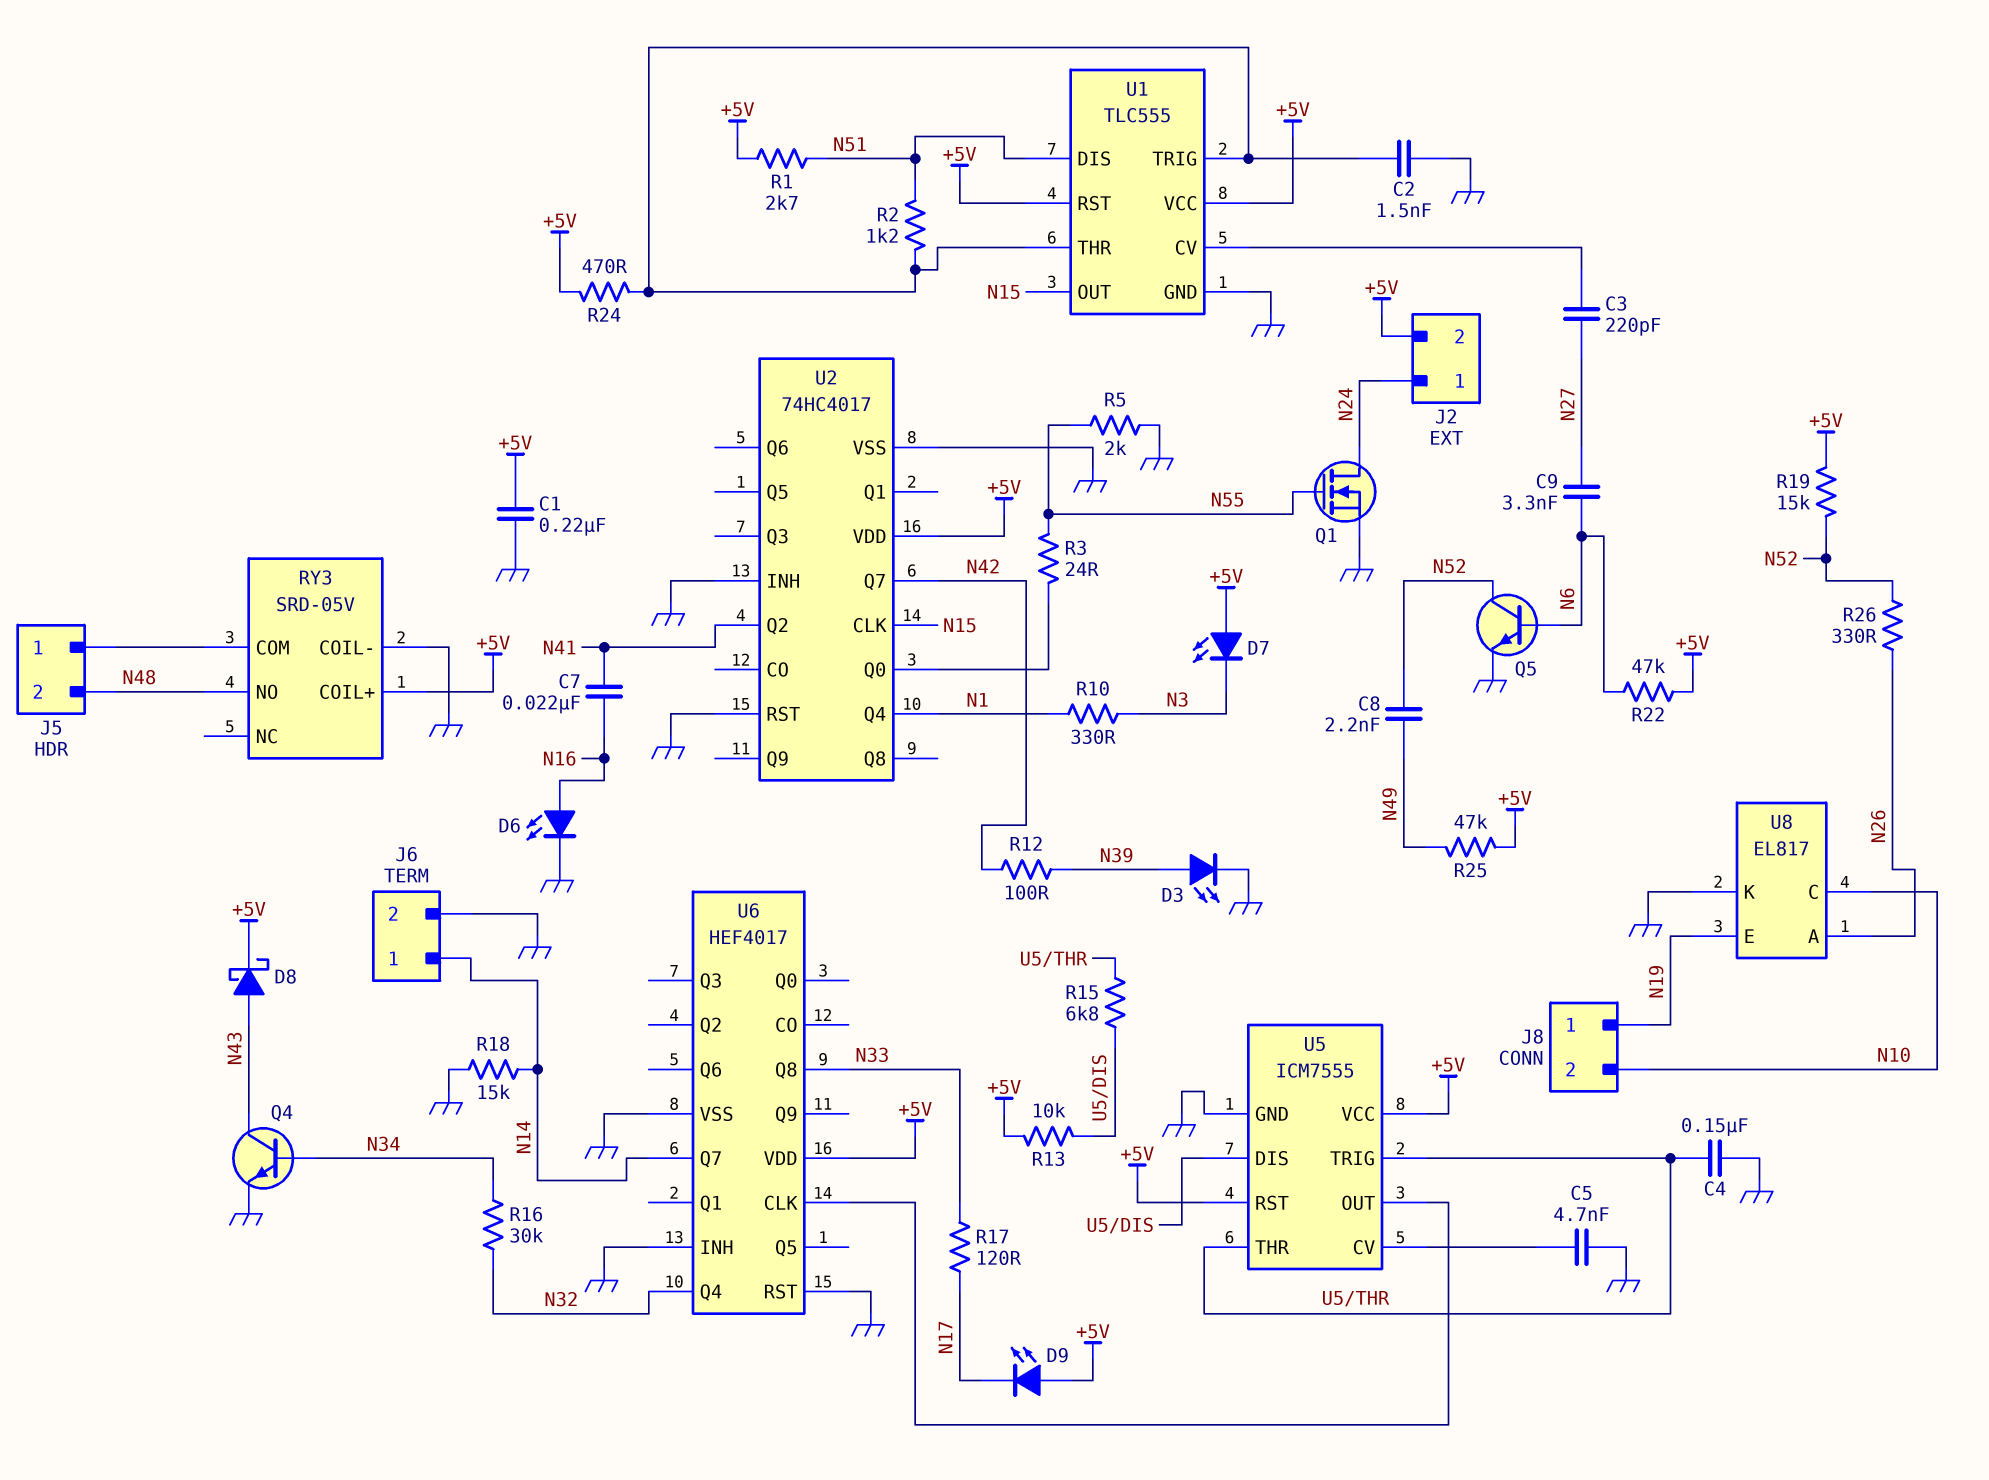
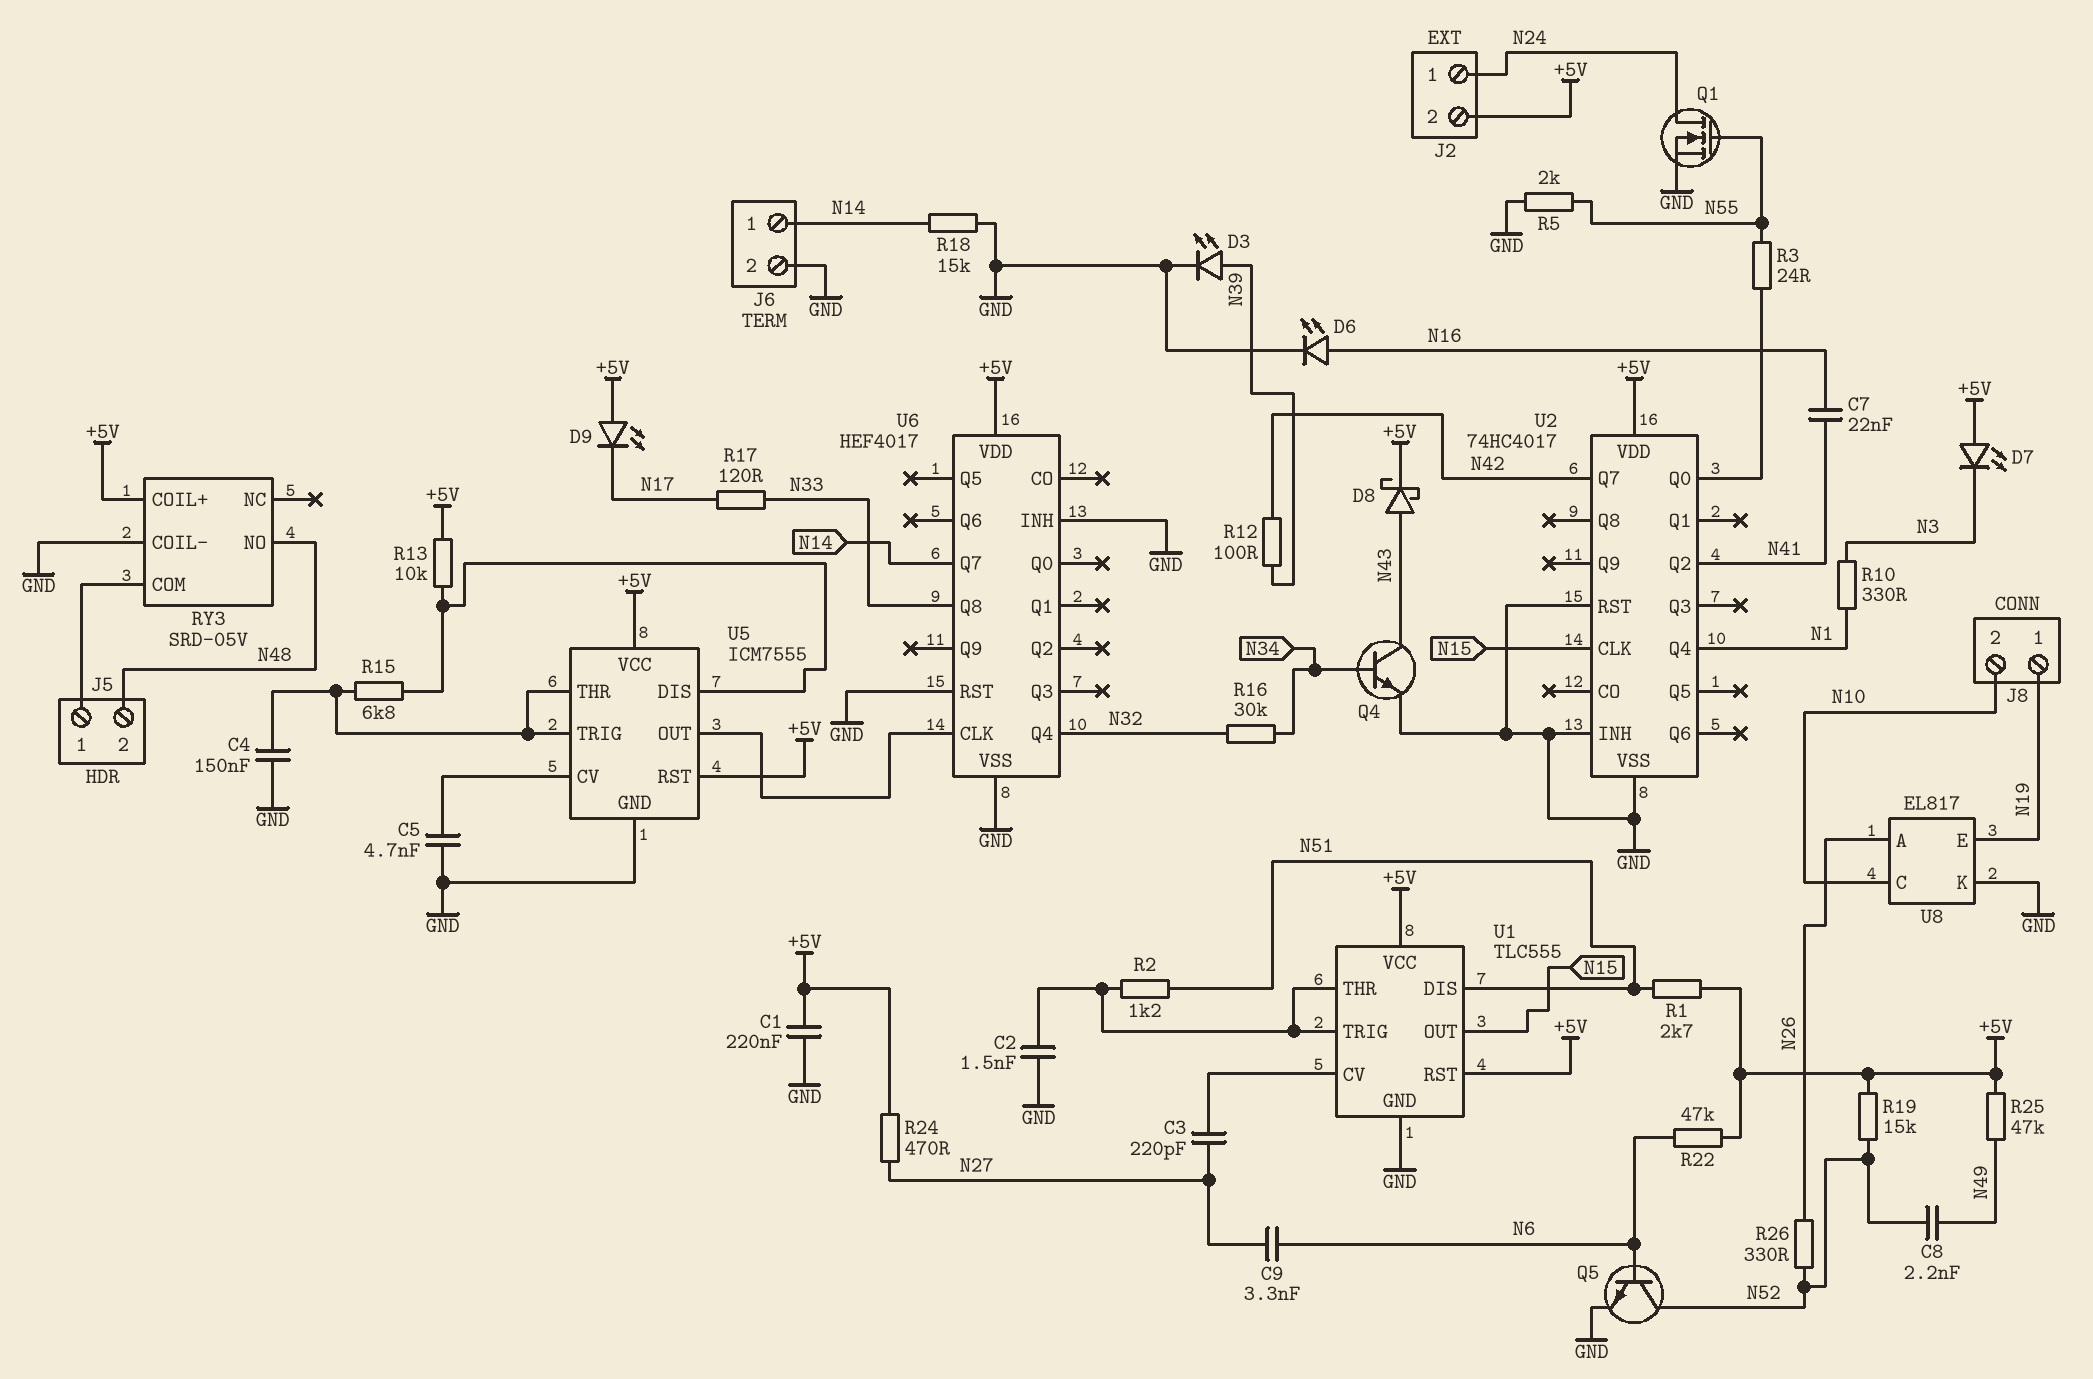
R24: 470 (+5V, U1/THR) -> 470 (+5V, N27)

